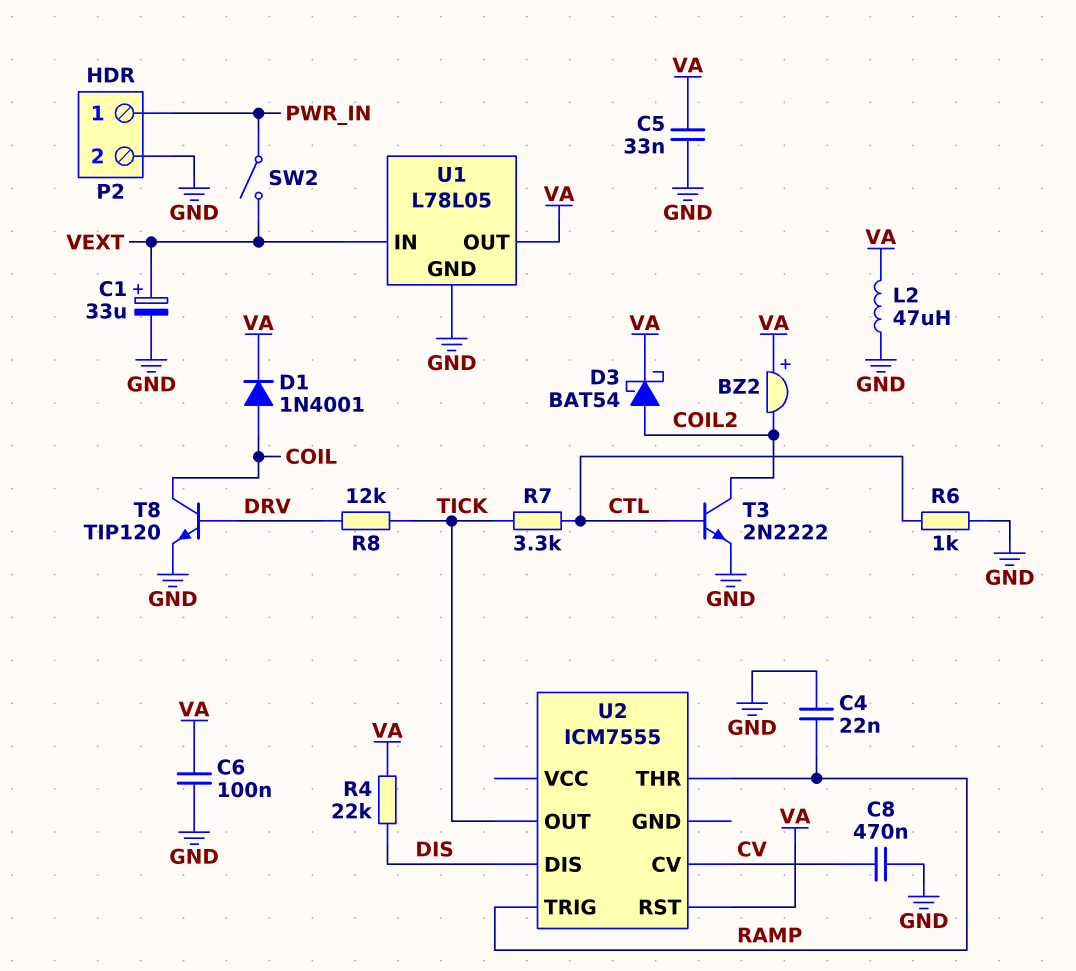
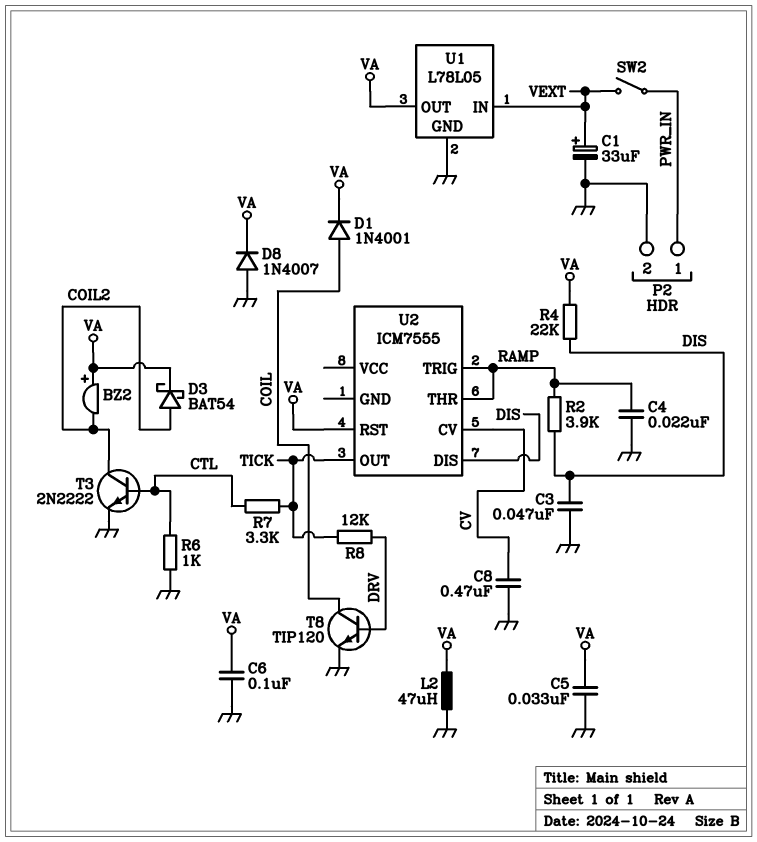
C3: none -> 47nF (DIS, GND)
D8: none -> diode 1N4007 (A GND, K VA)
R2: none -> 3.9k (DIS, RAMP)

